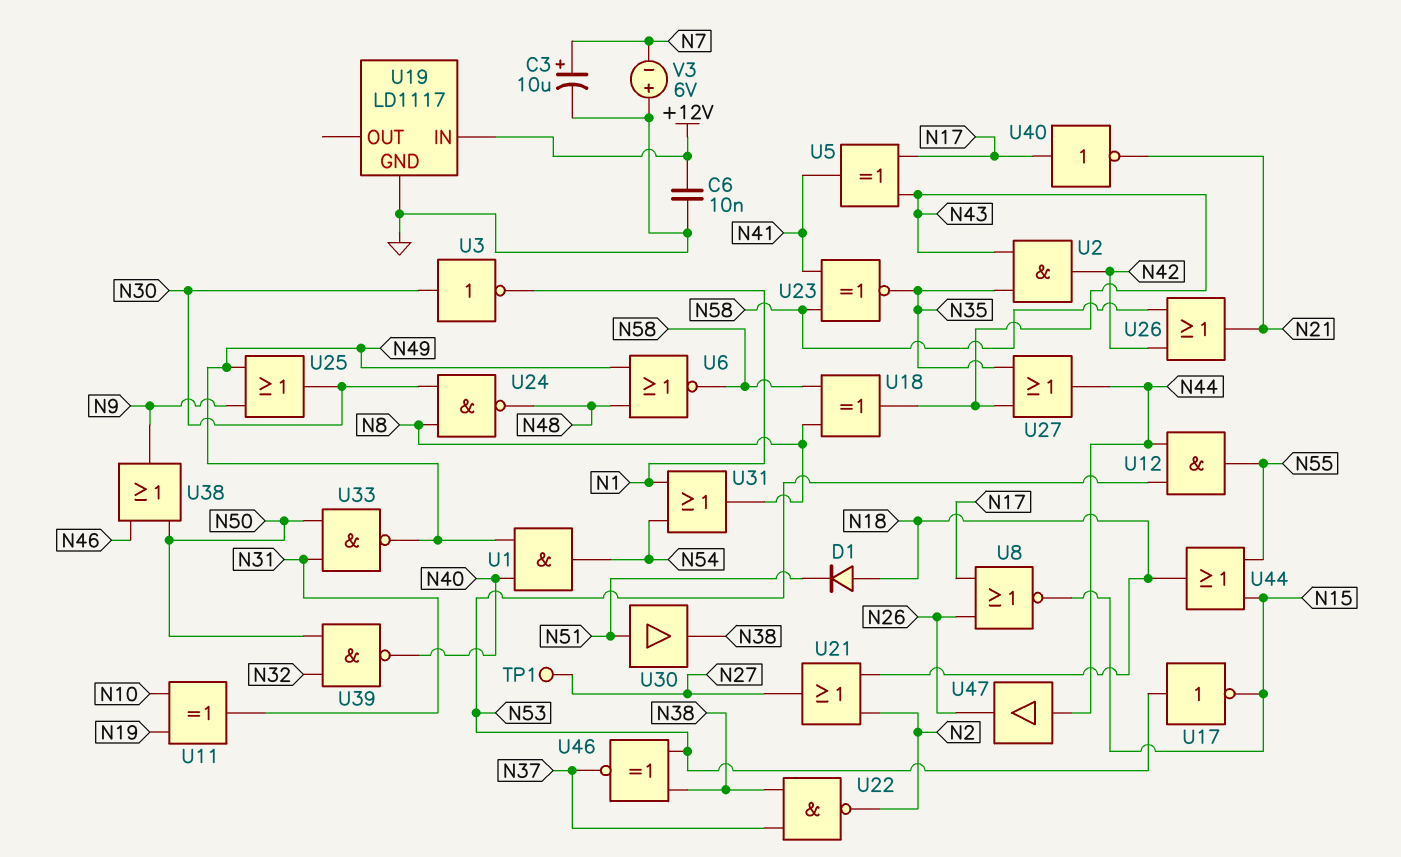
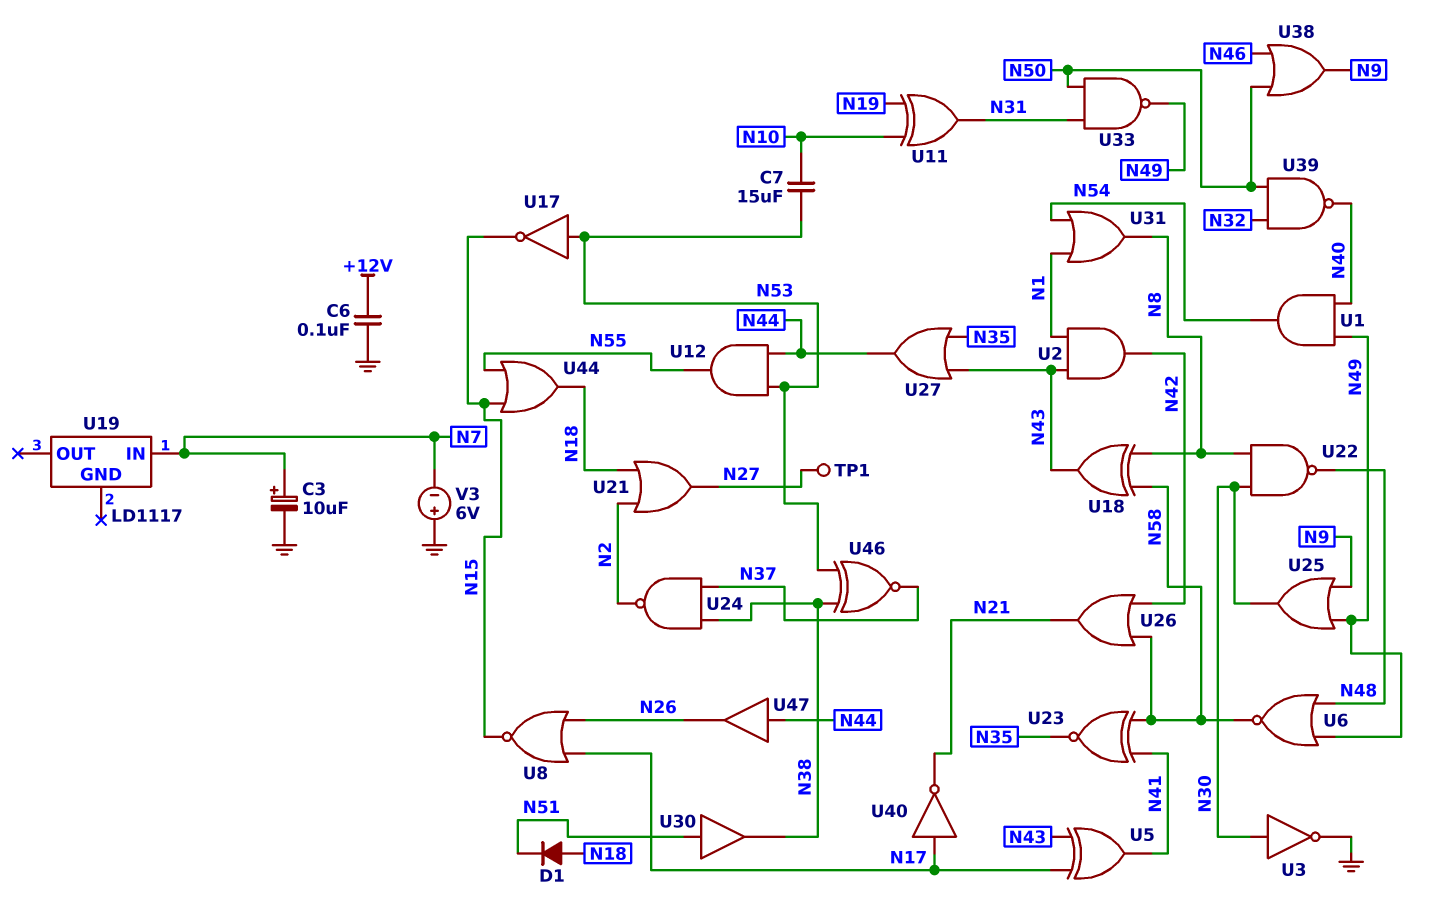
C6: 10nF (+12V, GND) -> 100nF (+12V, GND)
C7: none -> 15uF (N10, N53)
U2: AND (in N35, in N43, out N42) -> AND (in N1, in N43, out N42)
U3: NOT (in N30, out N1) -> NOT (in N30, out GND)
U19 pin GND: GND -> none
U19 pin IN: +12V -> N7
U22: NAND (in N37, in N38, out N2) -> NAND (in N8, in N30, out N48)
U24: NAND (in N8, in N30, out N48) -> NAND (in N37, in N38, out N2)

